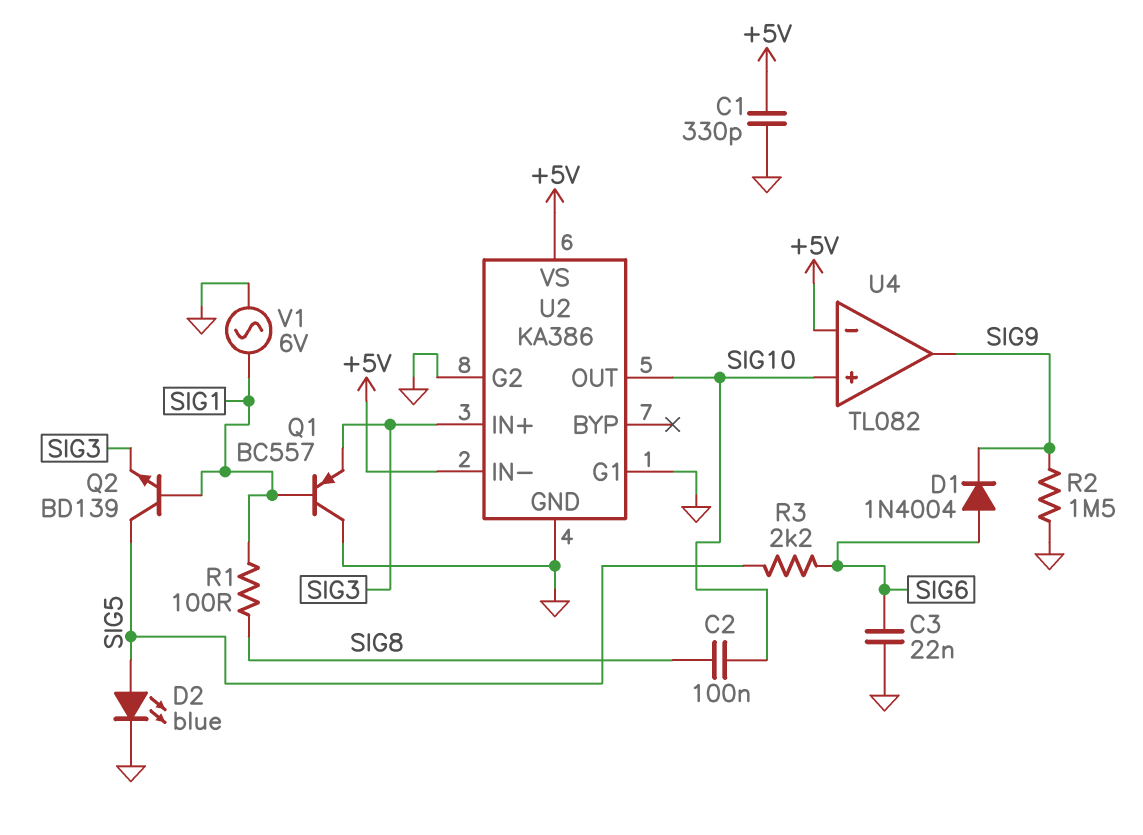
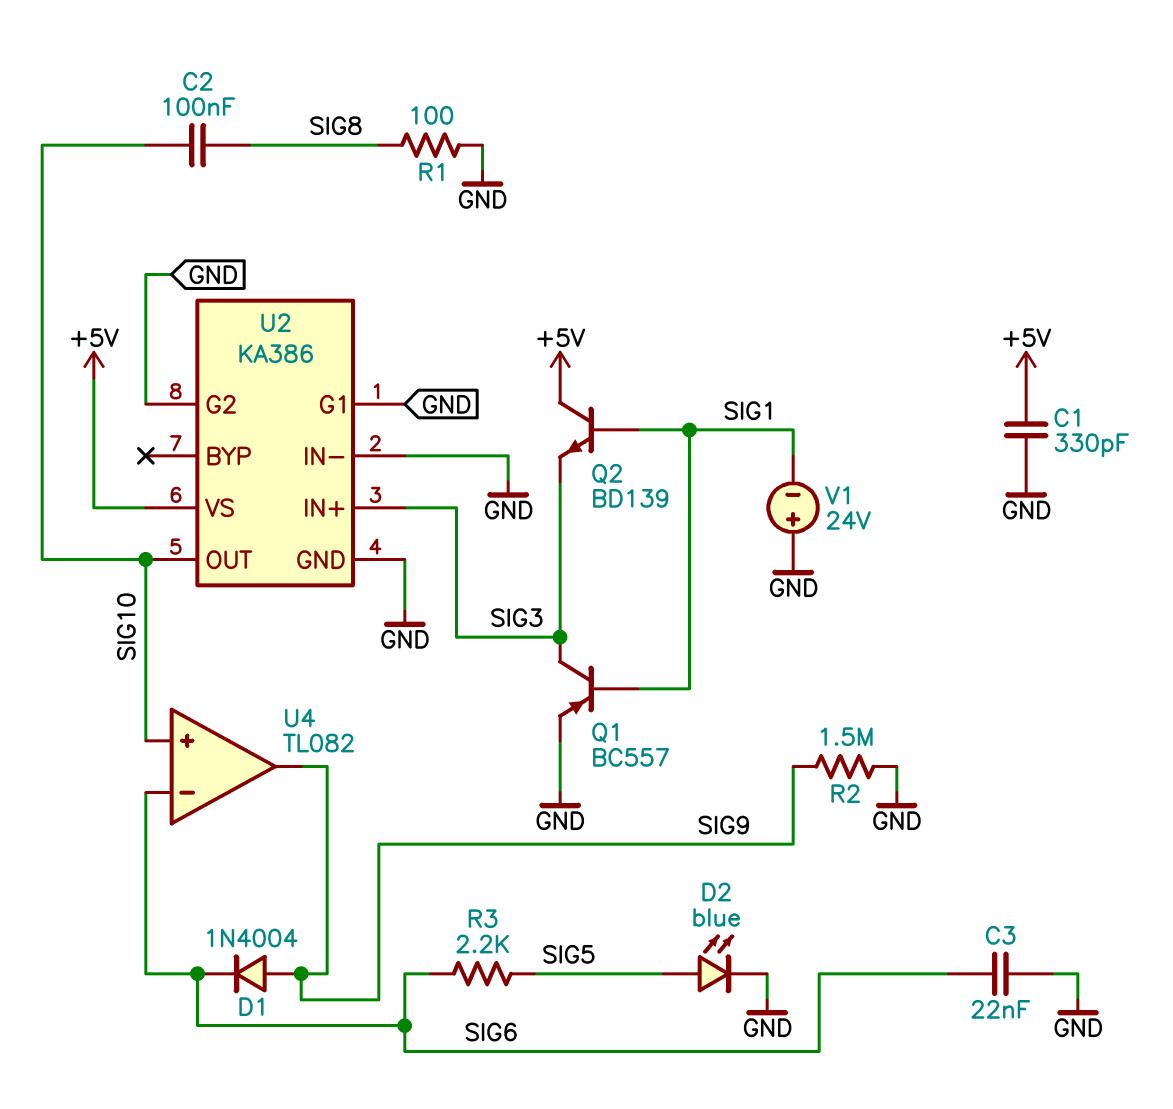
D1: diode 1N4004 (A SIG6, K SIG9) -> diode 1N4004 (A SIG9, K SIG6)
Q1: PNP BC557 (B SIG1, C GND, E SIG3) -> PNP BC557 (B SIG1, C SIG3, E GND)
Q2: NPN BD139 (B SIG1, C SIG5, E SIG3) -> NPN BD139 (B SIG1, C +5V, E SIG3)
R1: 100 (SIG1, SIG8) -> 100 (GND, SIG8)
U2 pin IN-: +5V -> GND
U4 pin in-: +5V -> SIG6
V1: AC 6V (GND, SIG1) -> 24V (plus GND, minus SIG1)

